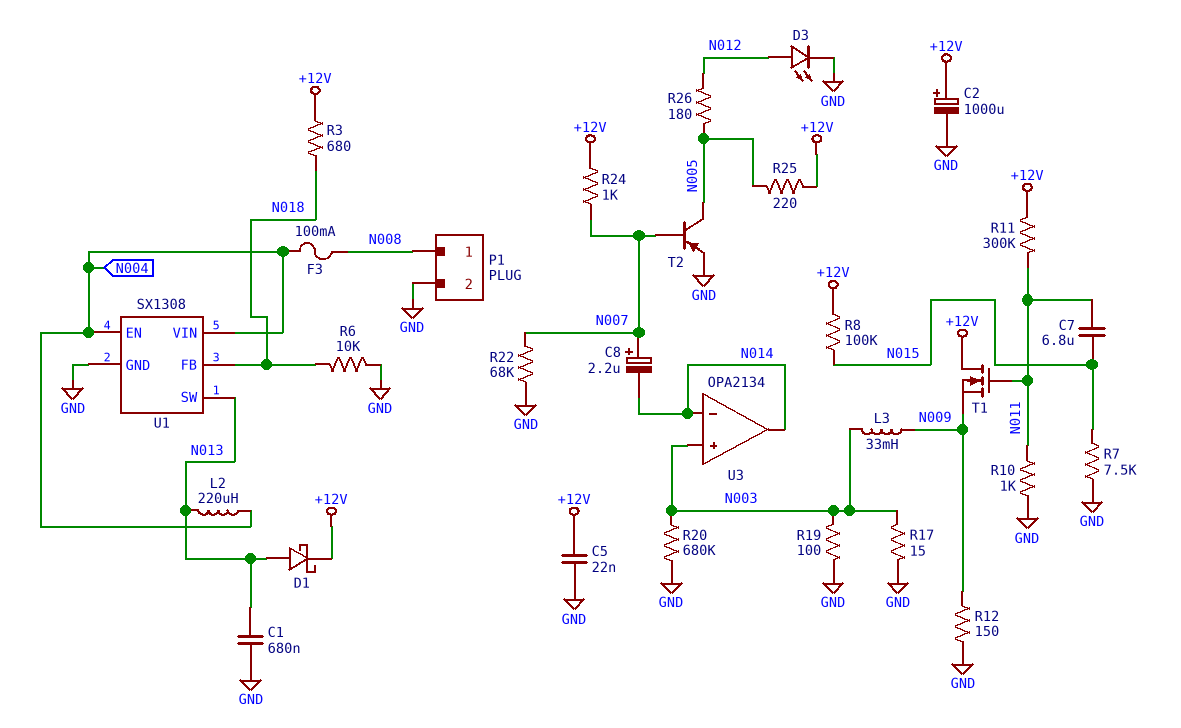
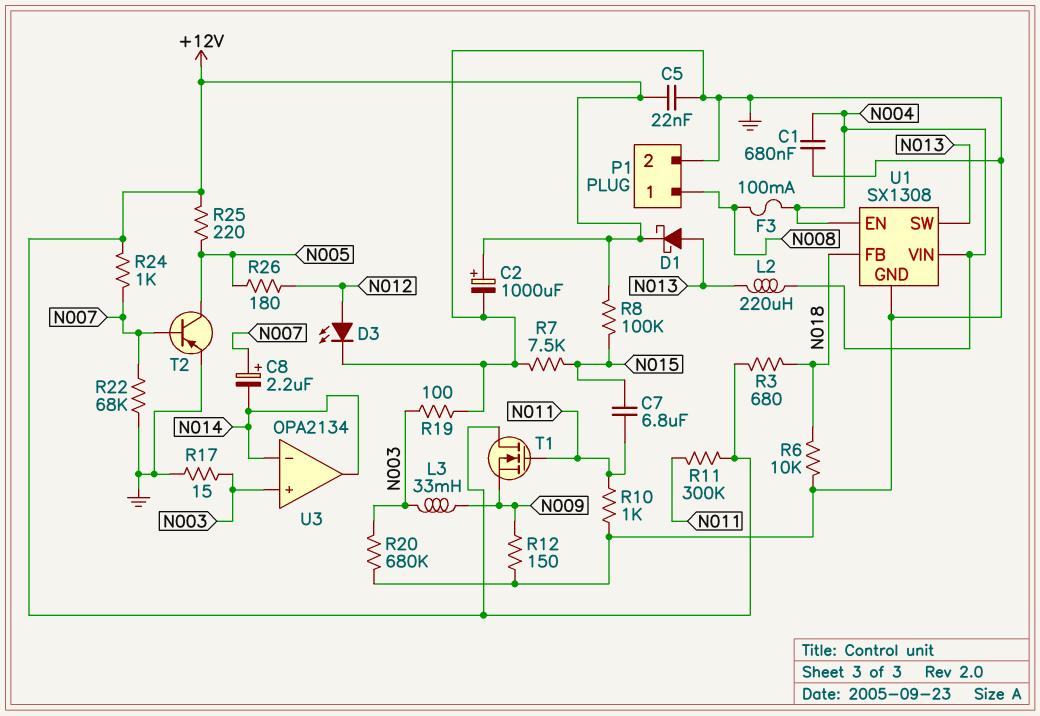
C1: 680nF (GND, N013) -> 680nF (GND, N004)

